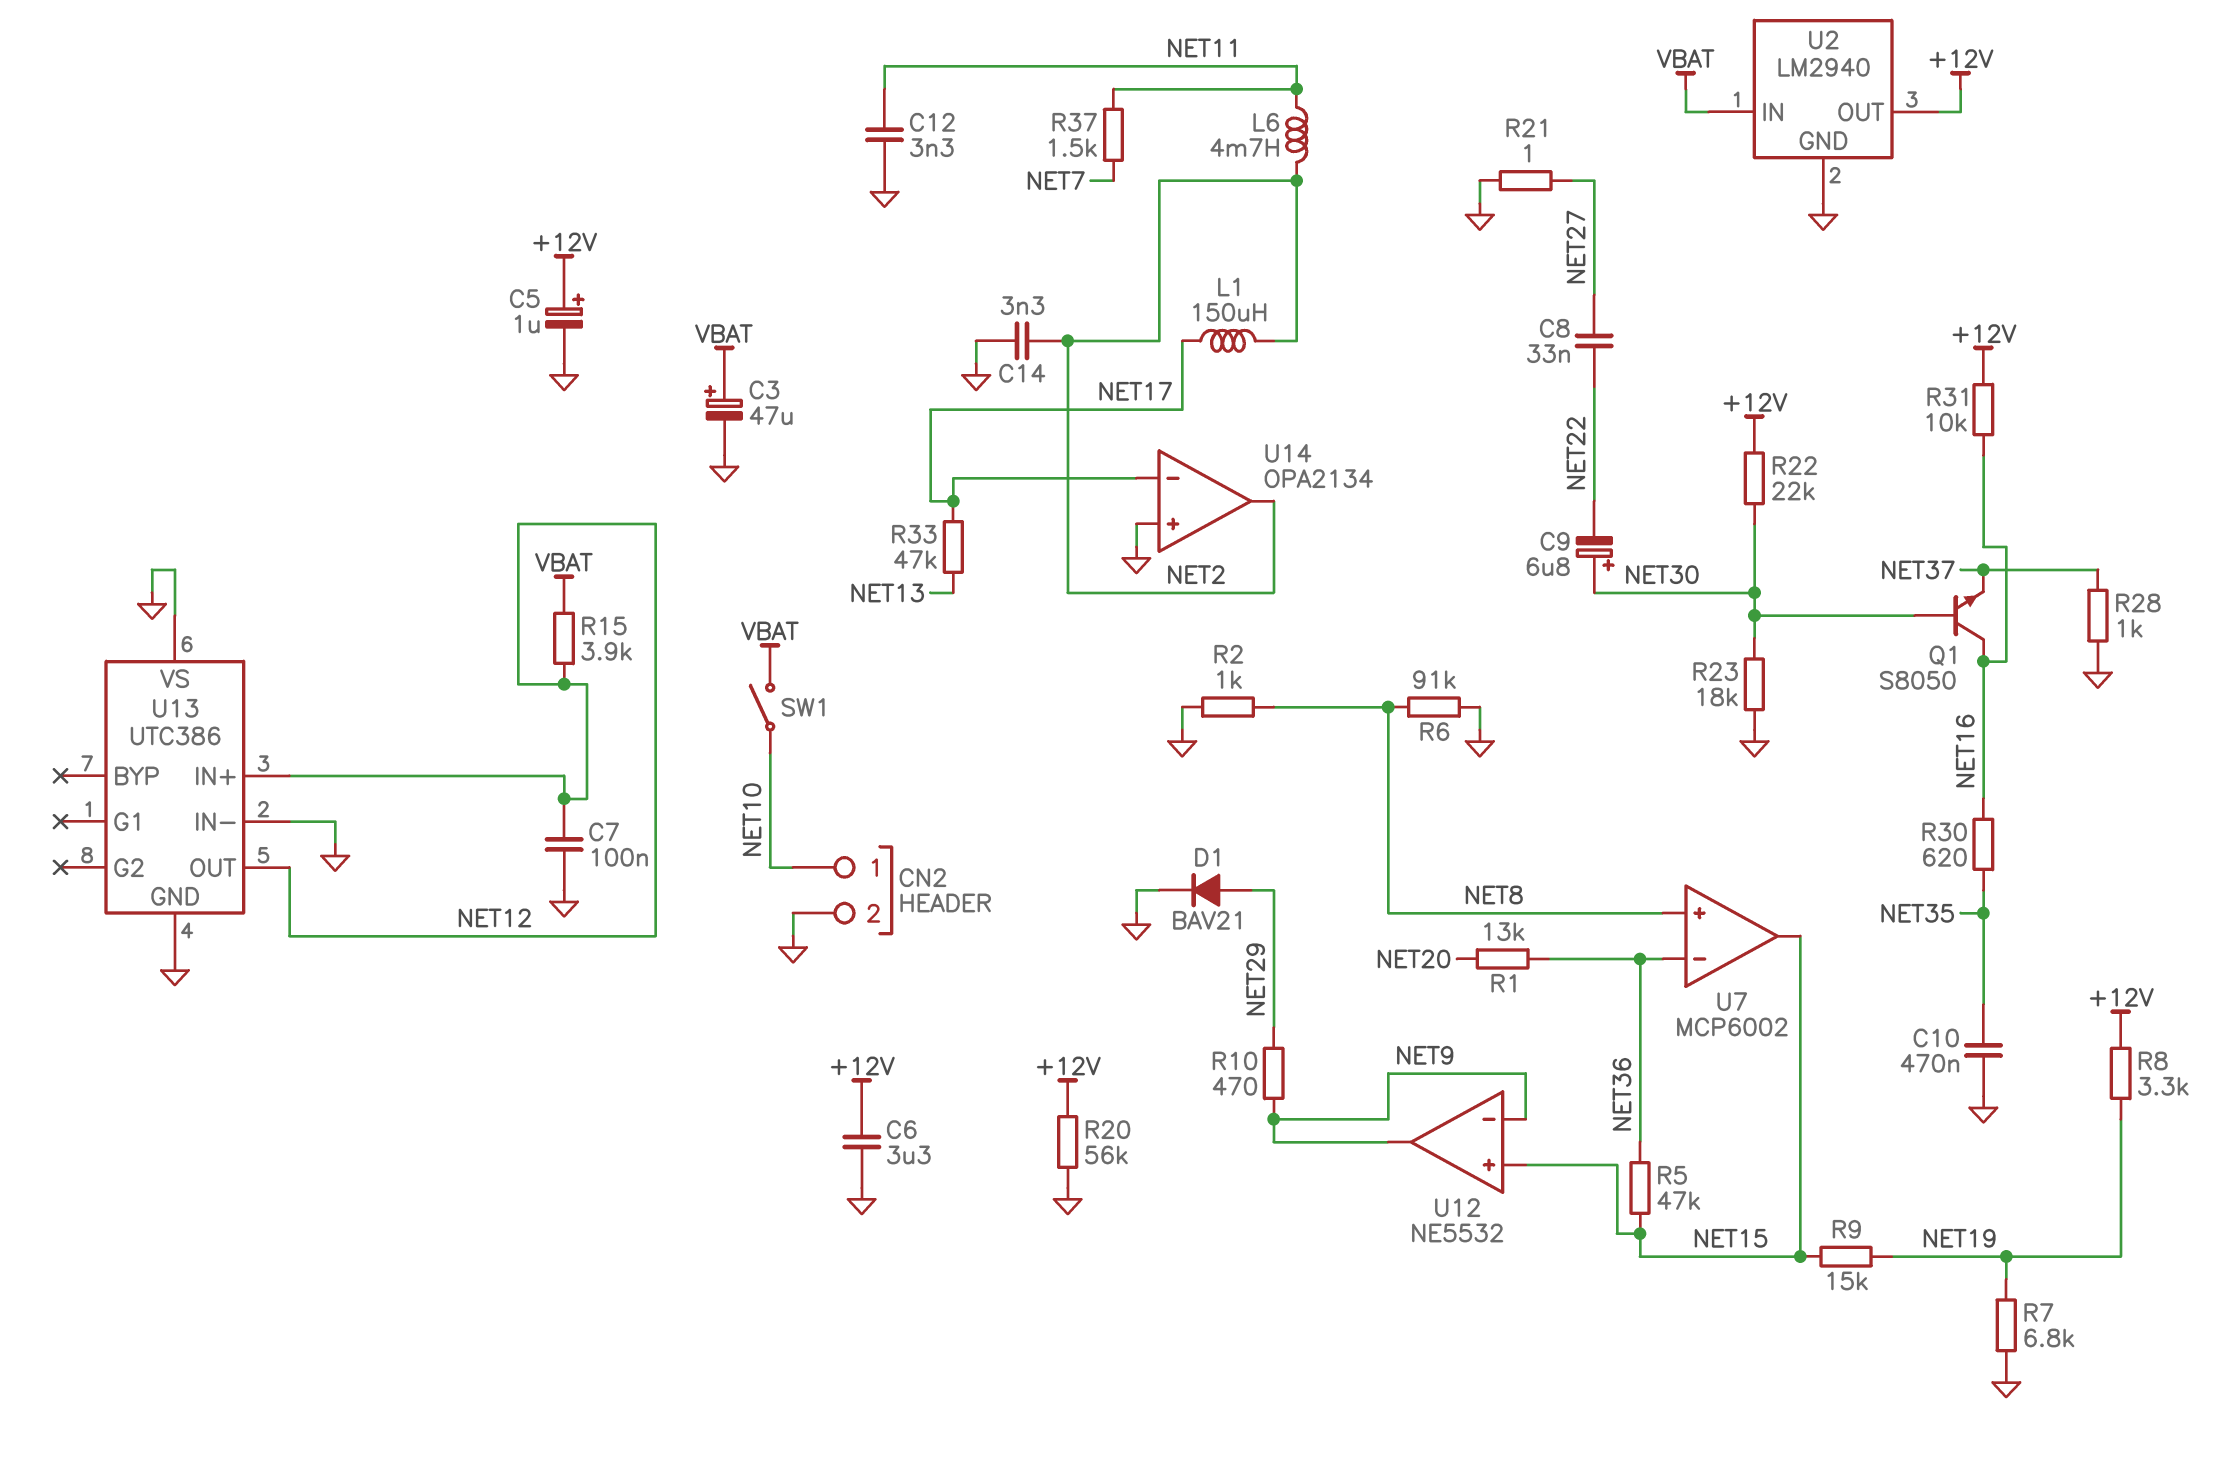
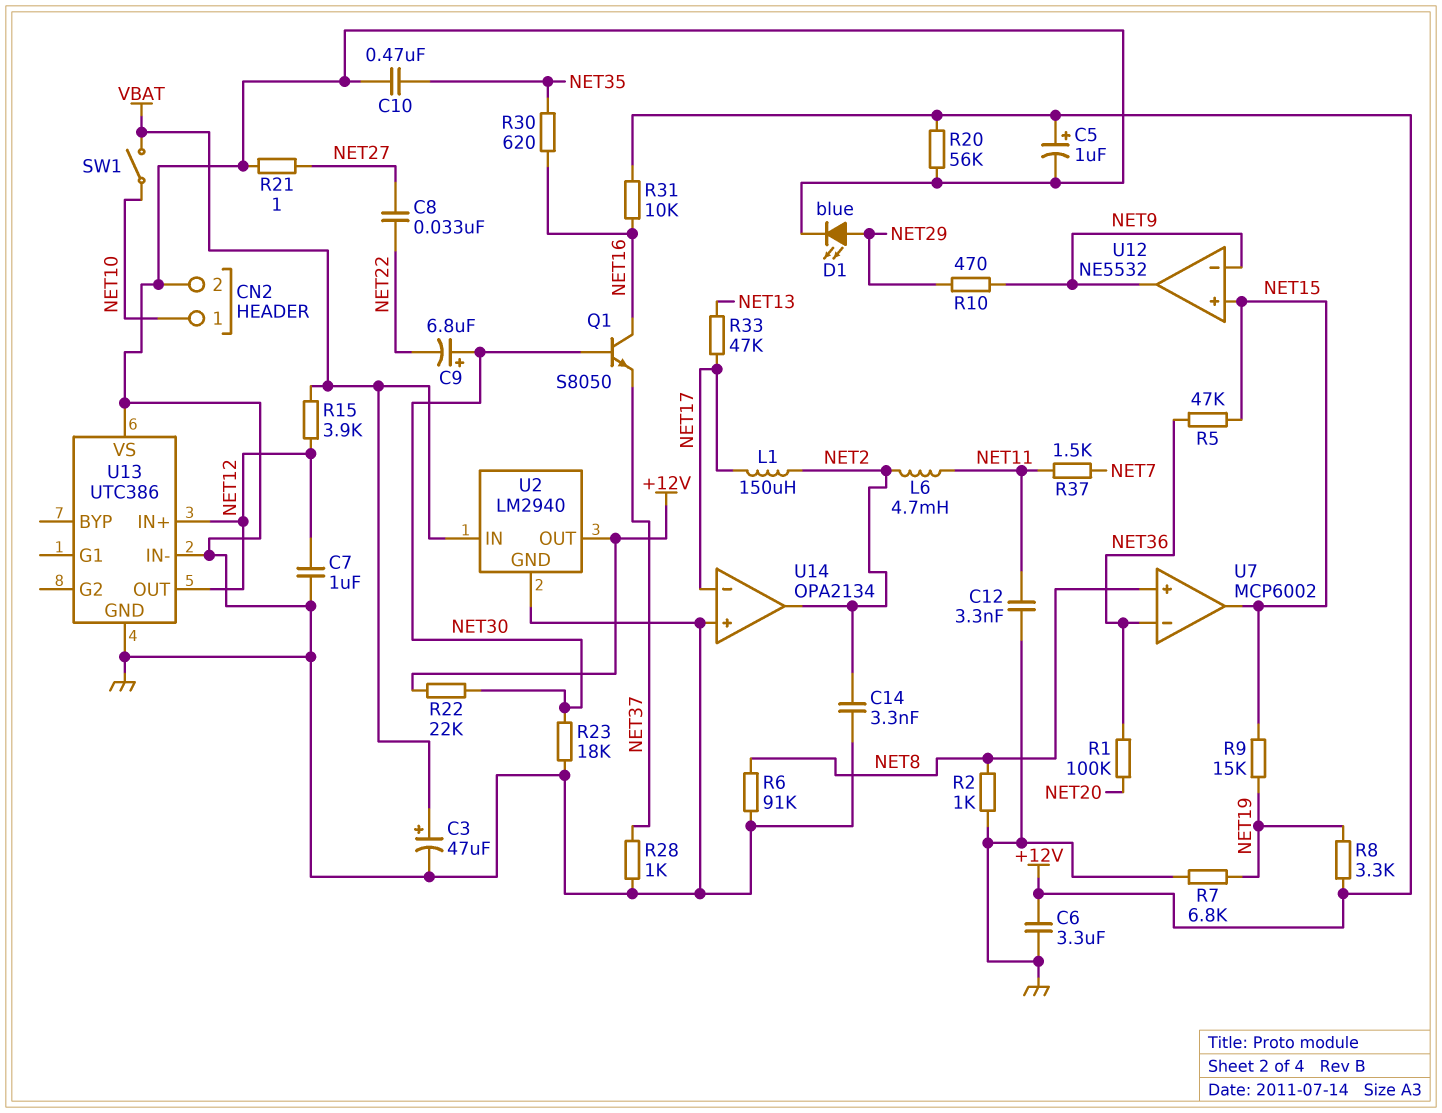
C7: 100nF (GND, NET12) -> 1uF (GND, NET12)
D1: diode BAV21 (A NET29, K GND) -> LED blue (A NET29, K GND)
R1: 13k (NET20, NET36) -> 100k (NET20, NET36)

